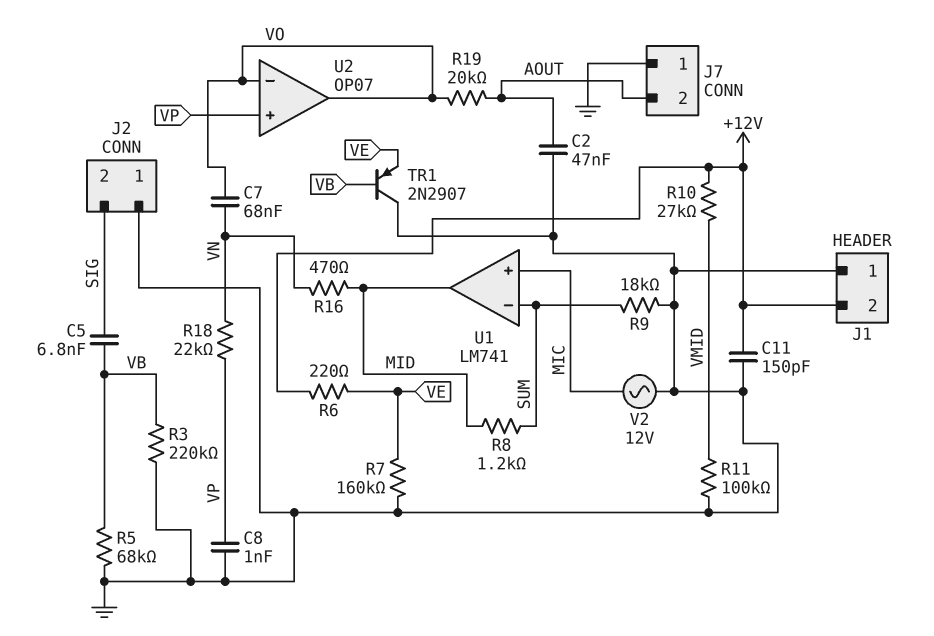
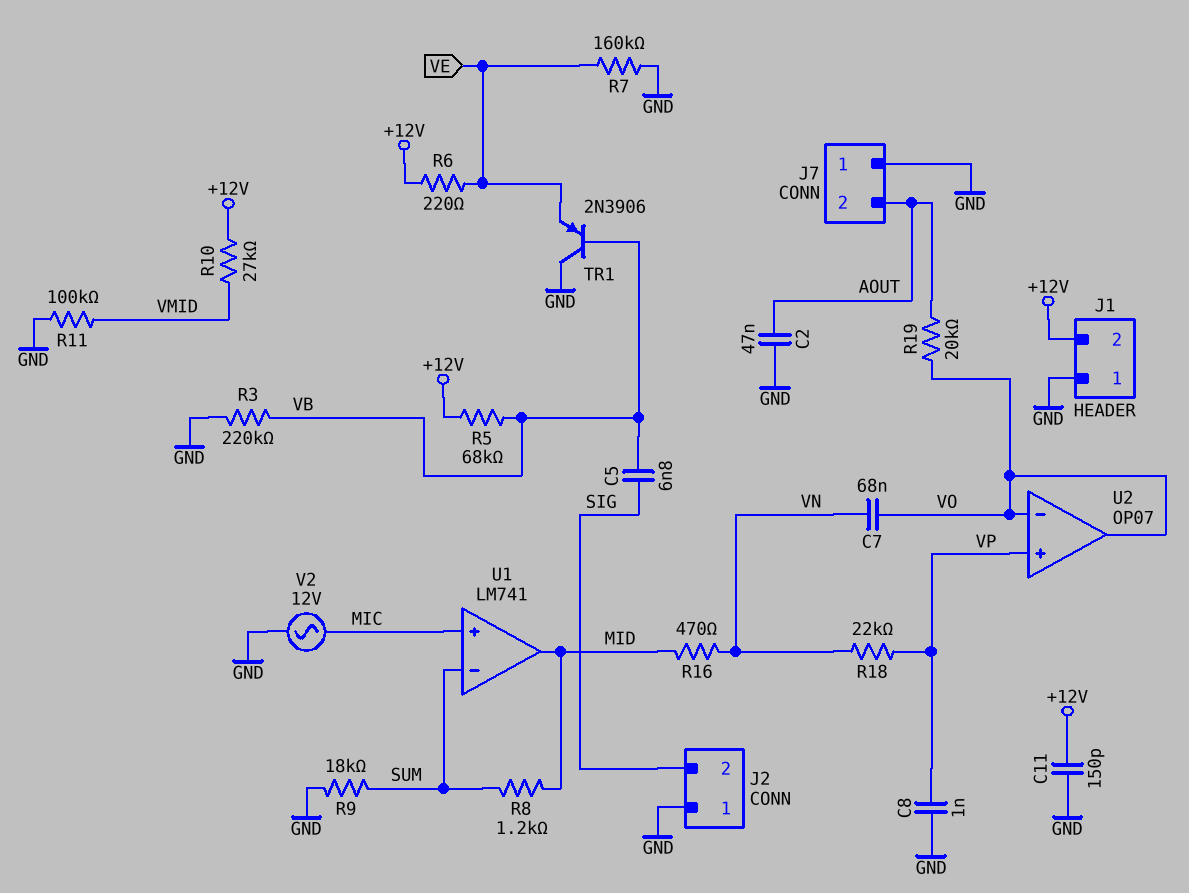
R5: 68k (GND, VB) -> 68k (+12V, VB)
TR1: PNP 2N2907 (B VB, C GND, E VE) -> PNP 2N3906 (B VB, C GND, E VE)

